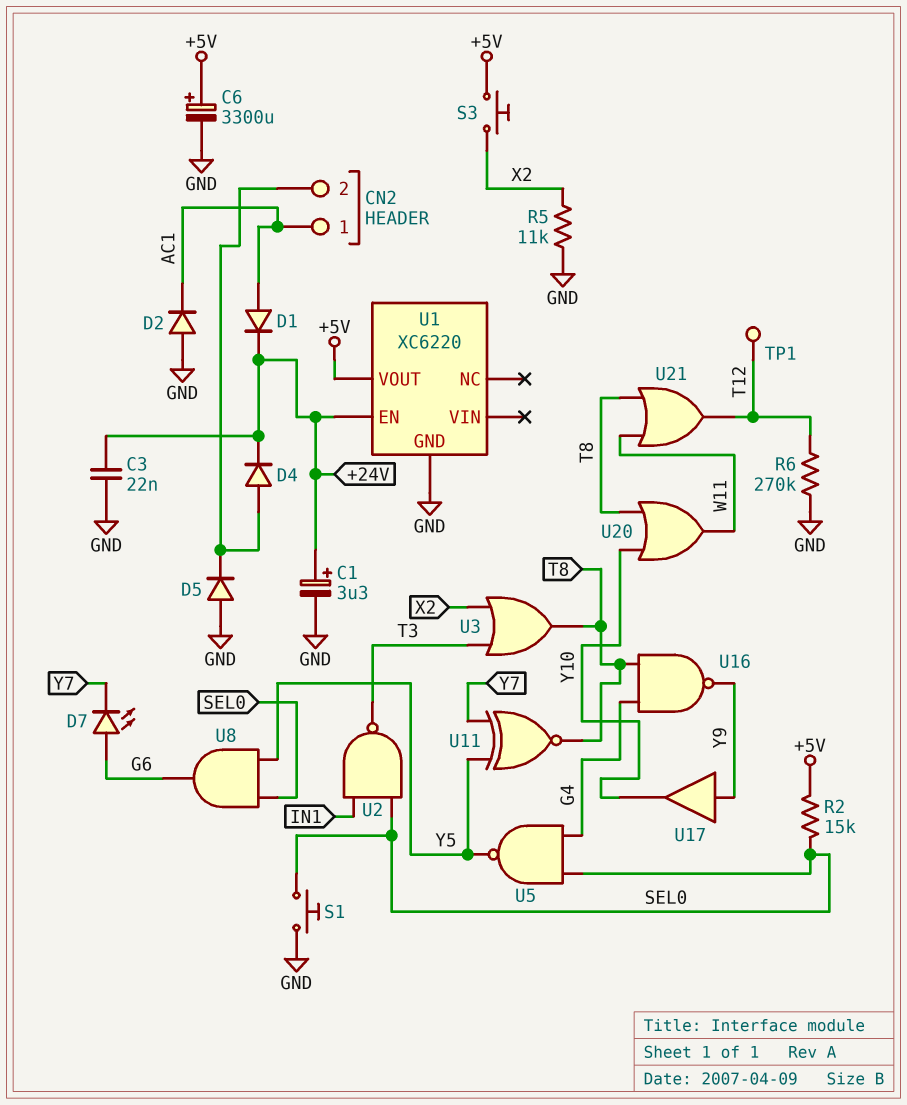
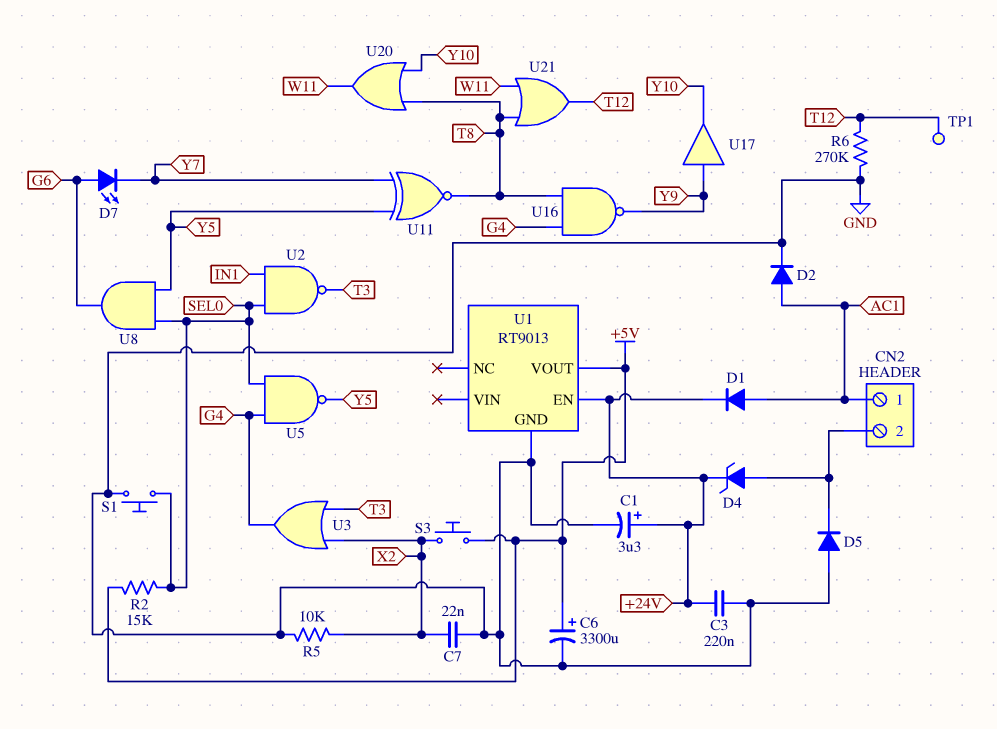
C3: 22nF (+24V, GND) -> 220nF (+24V, GND)
C7: none -> 22nF (GND, X2)
D2: diode (A GND, K AC1) -> diode (A AC1, K GND)
D4: diode (A CN2/2, K +24V) -> zener (A CN2/2, K +24V)
R5: 11k (GND, X2) -> 10k (GND, X2)
U1: XC6220 -> RT9013
U3: OR (in T3, in X2, out T8) -> OR (in T3, in X2, out G4)

